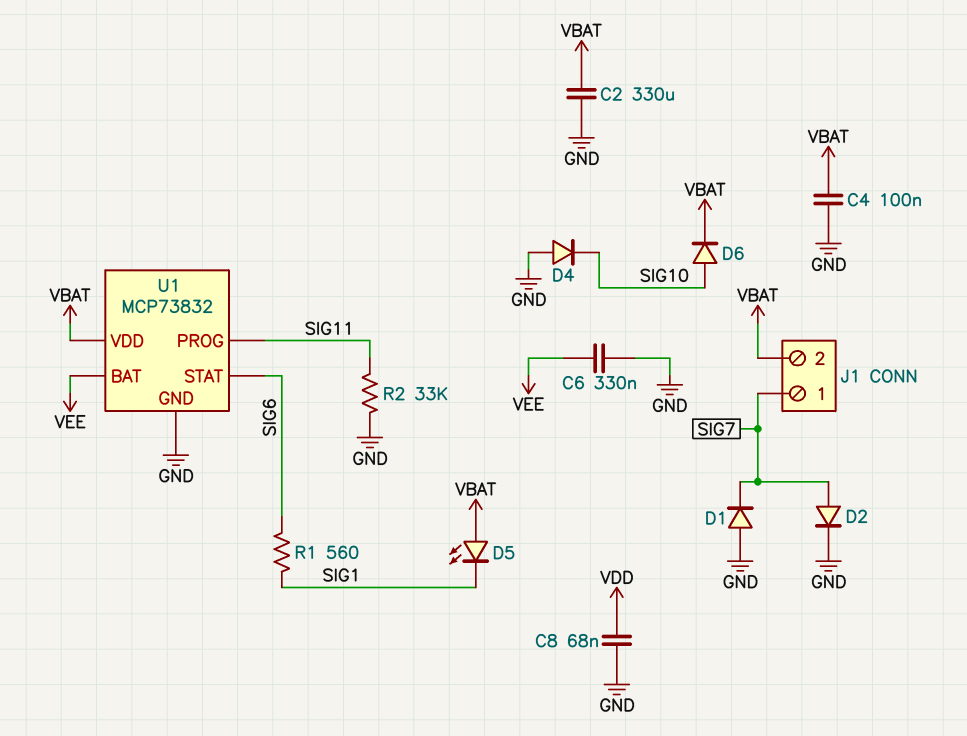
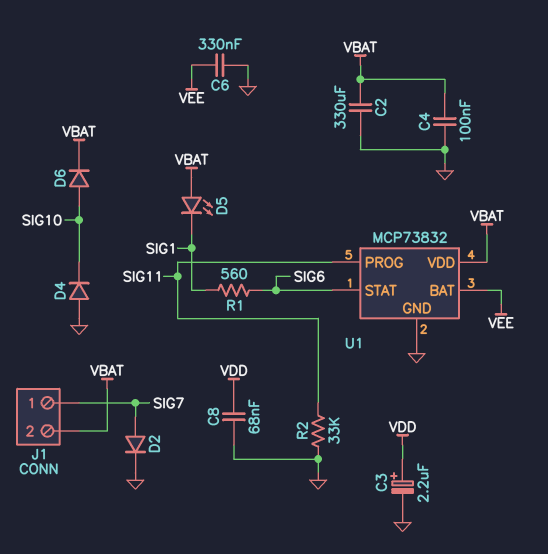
C3: none -> 2.2uF (plus VDD, minus GND)
D1: diode (A GND, K SIG7) -> none

